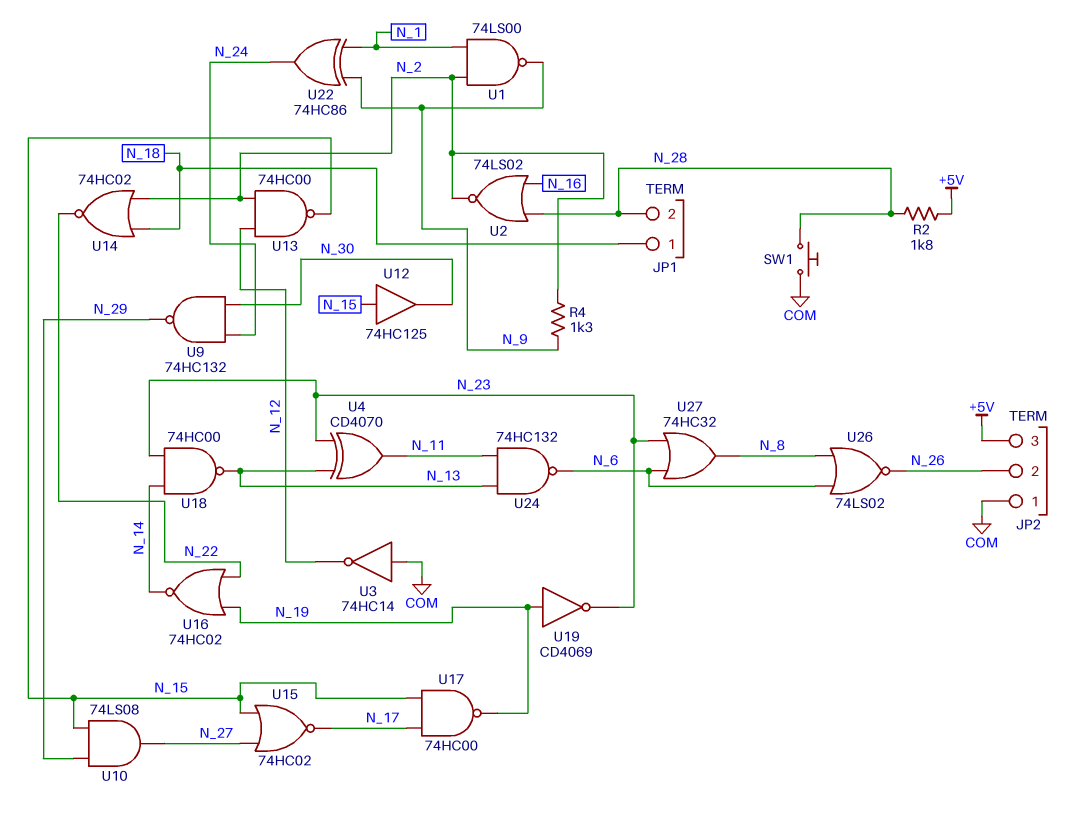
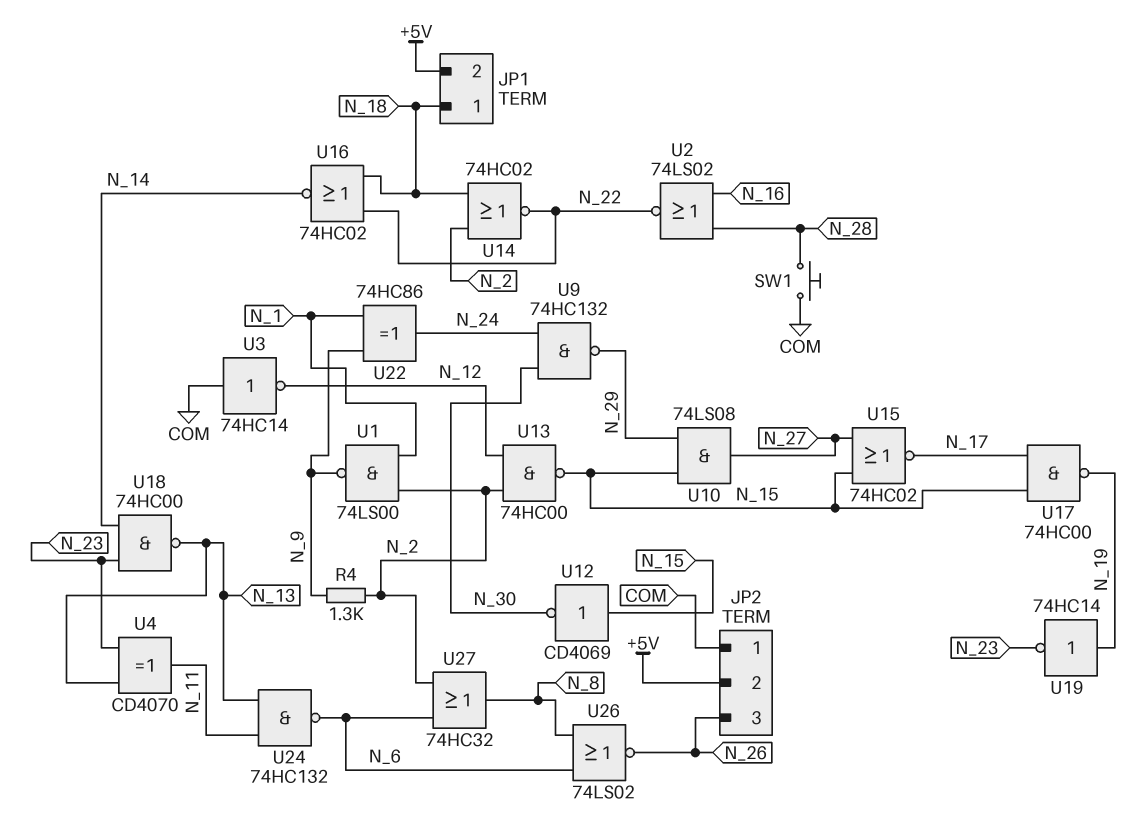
JP1 pin 2: N_28 -> +5V
JP2 pin 2: N_26 -> +5V
JP2 pin 3: +5V -> N_26
R2: 1.8k (+5V, N_28) -> none
U2: NOR 74LS02 (in N_16, in N_28, out N_2) -> NOR 74LS02 (in N_16, in N_28, out N_22)
U12: buffer 74HC125 (in N_15, out N_30) -> NOT CD4069 (in N_15, out N_30)
U16: NOR 74HC02 (in N_19, in N_22, out N_14) -> NOR 74HC02 (in N_18, in N_22, out N_14)
U19: NOT CD4069 (in N_19, out N_23) -> NOT 74HC14 (in N_19, out N_23)
U27: OR 74HC32 (in N_6, in N_23, out N_8) -> OR 74HC32 (in N_2, in N_6, out N_8)

